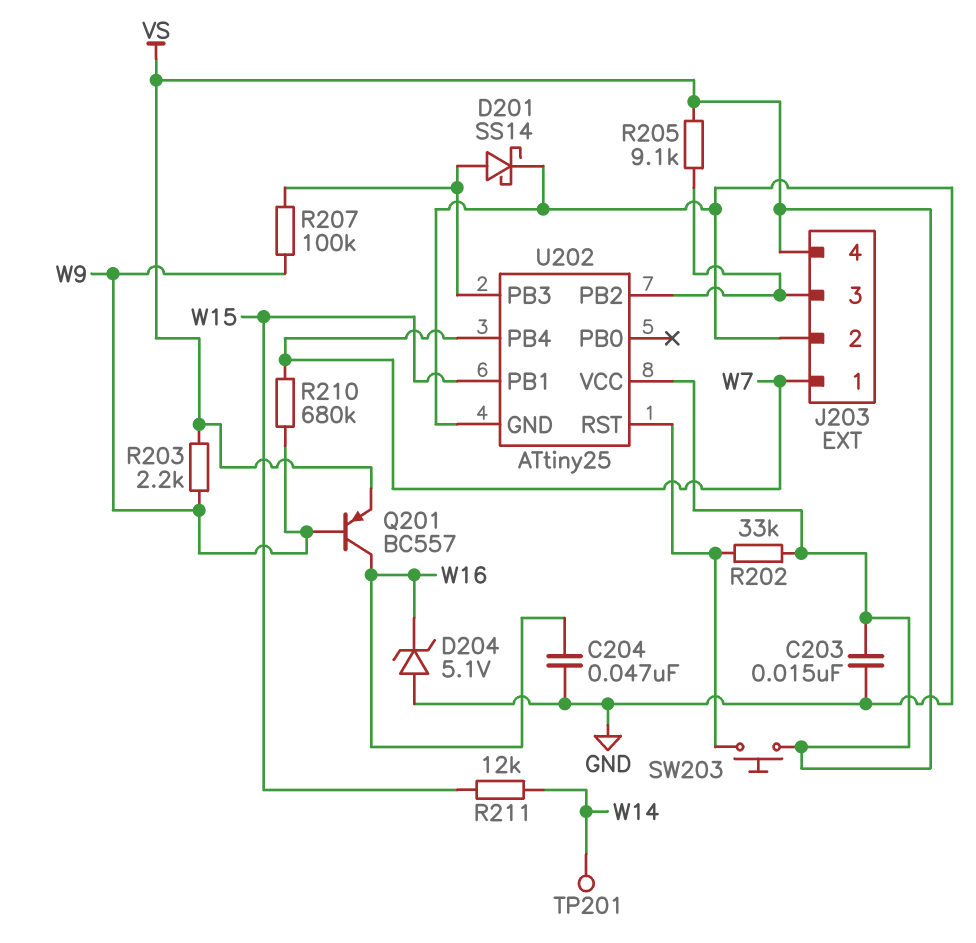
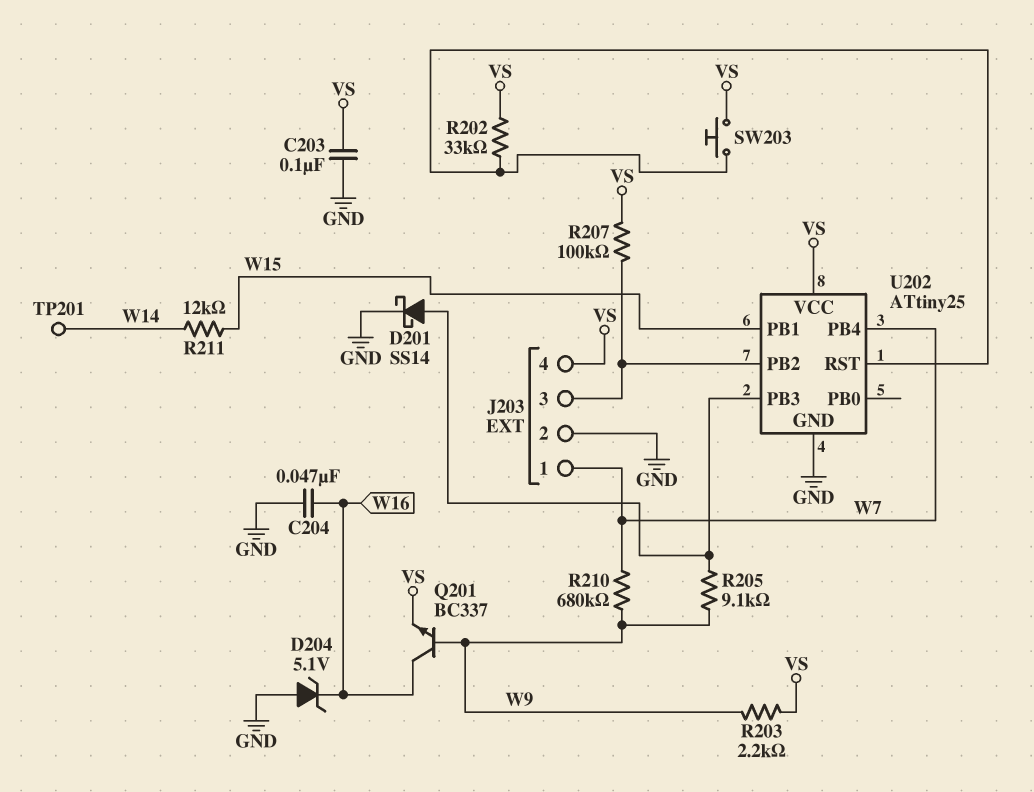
C203: 15nF (GND, VS) -> 100nF (GND, VS)
Q201: PNP BC557 (B W9, C W16, E VS) -> NPN BC337 (B W9, C W16, E VS)
R205: 9.1k (J203/3, VS) -> 9.1k (U202/PB3, W9)
R207: 100k (U202/PB3, W9) -> 100k (J203/3, VS)

